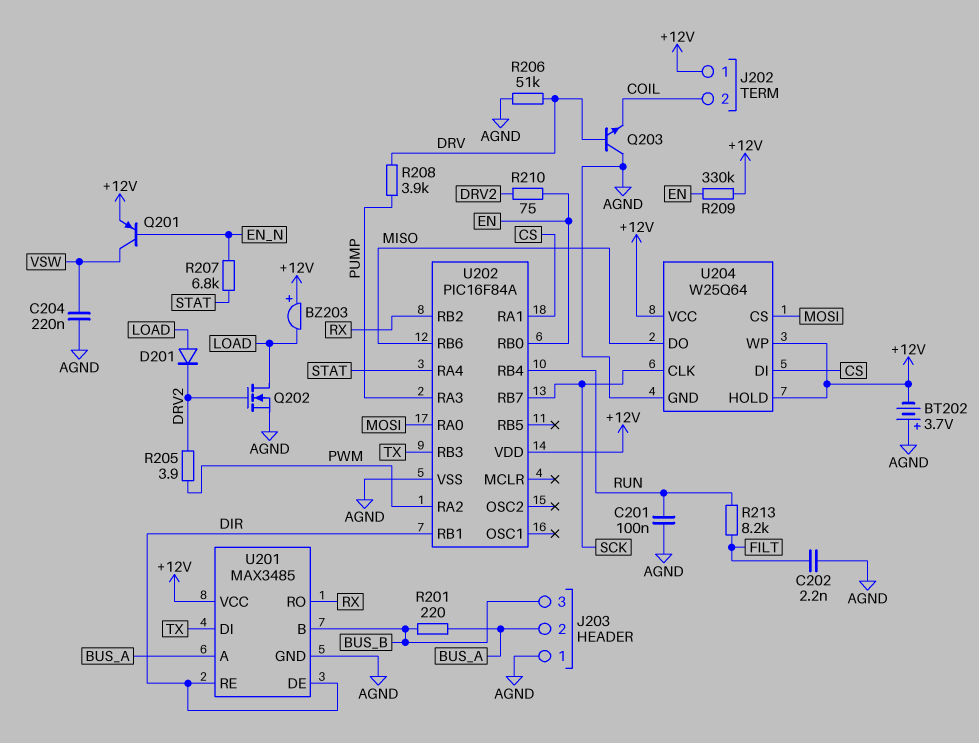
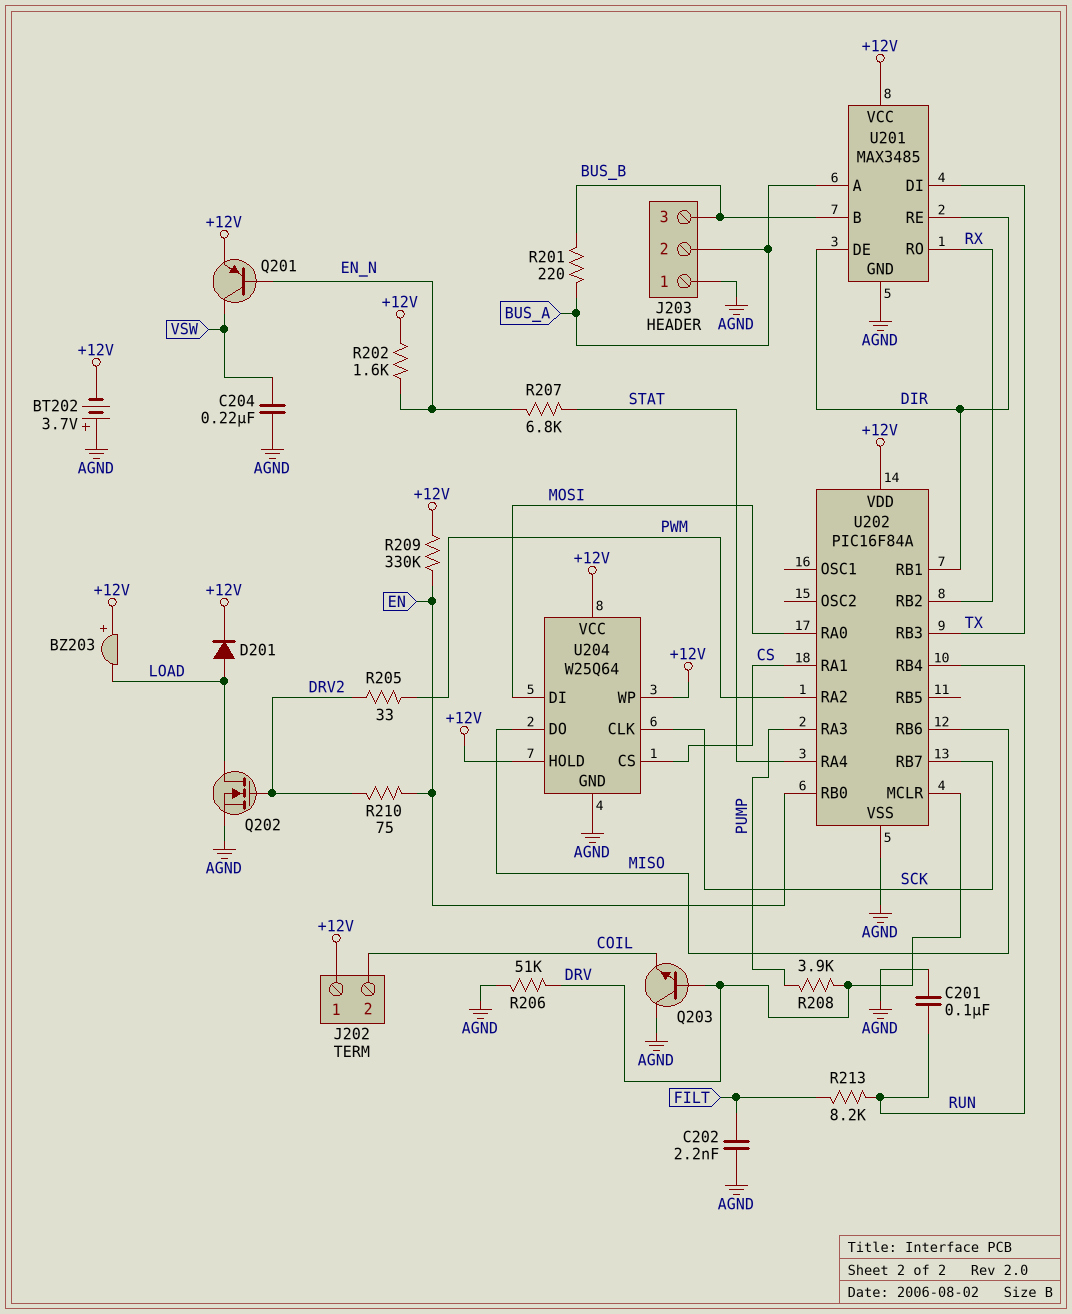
D201: diode (A LOAD, K DRV2) -> diode (A LOAD, K +12V)
R202: none -> 1.6k (+12V, EN_N)
R205: 3.9 (DRV2, PWM) -> 33 (DRV2, PWM)
U202 pin MCLR: none -> DRV
U204 pin CS: MOSI -> CS
U204 pin DI: CS -> MOSI

